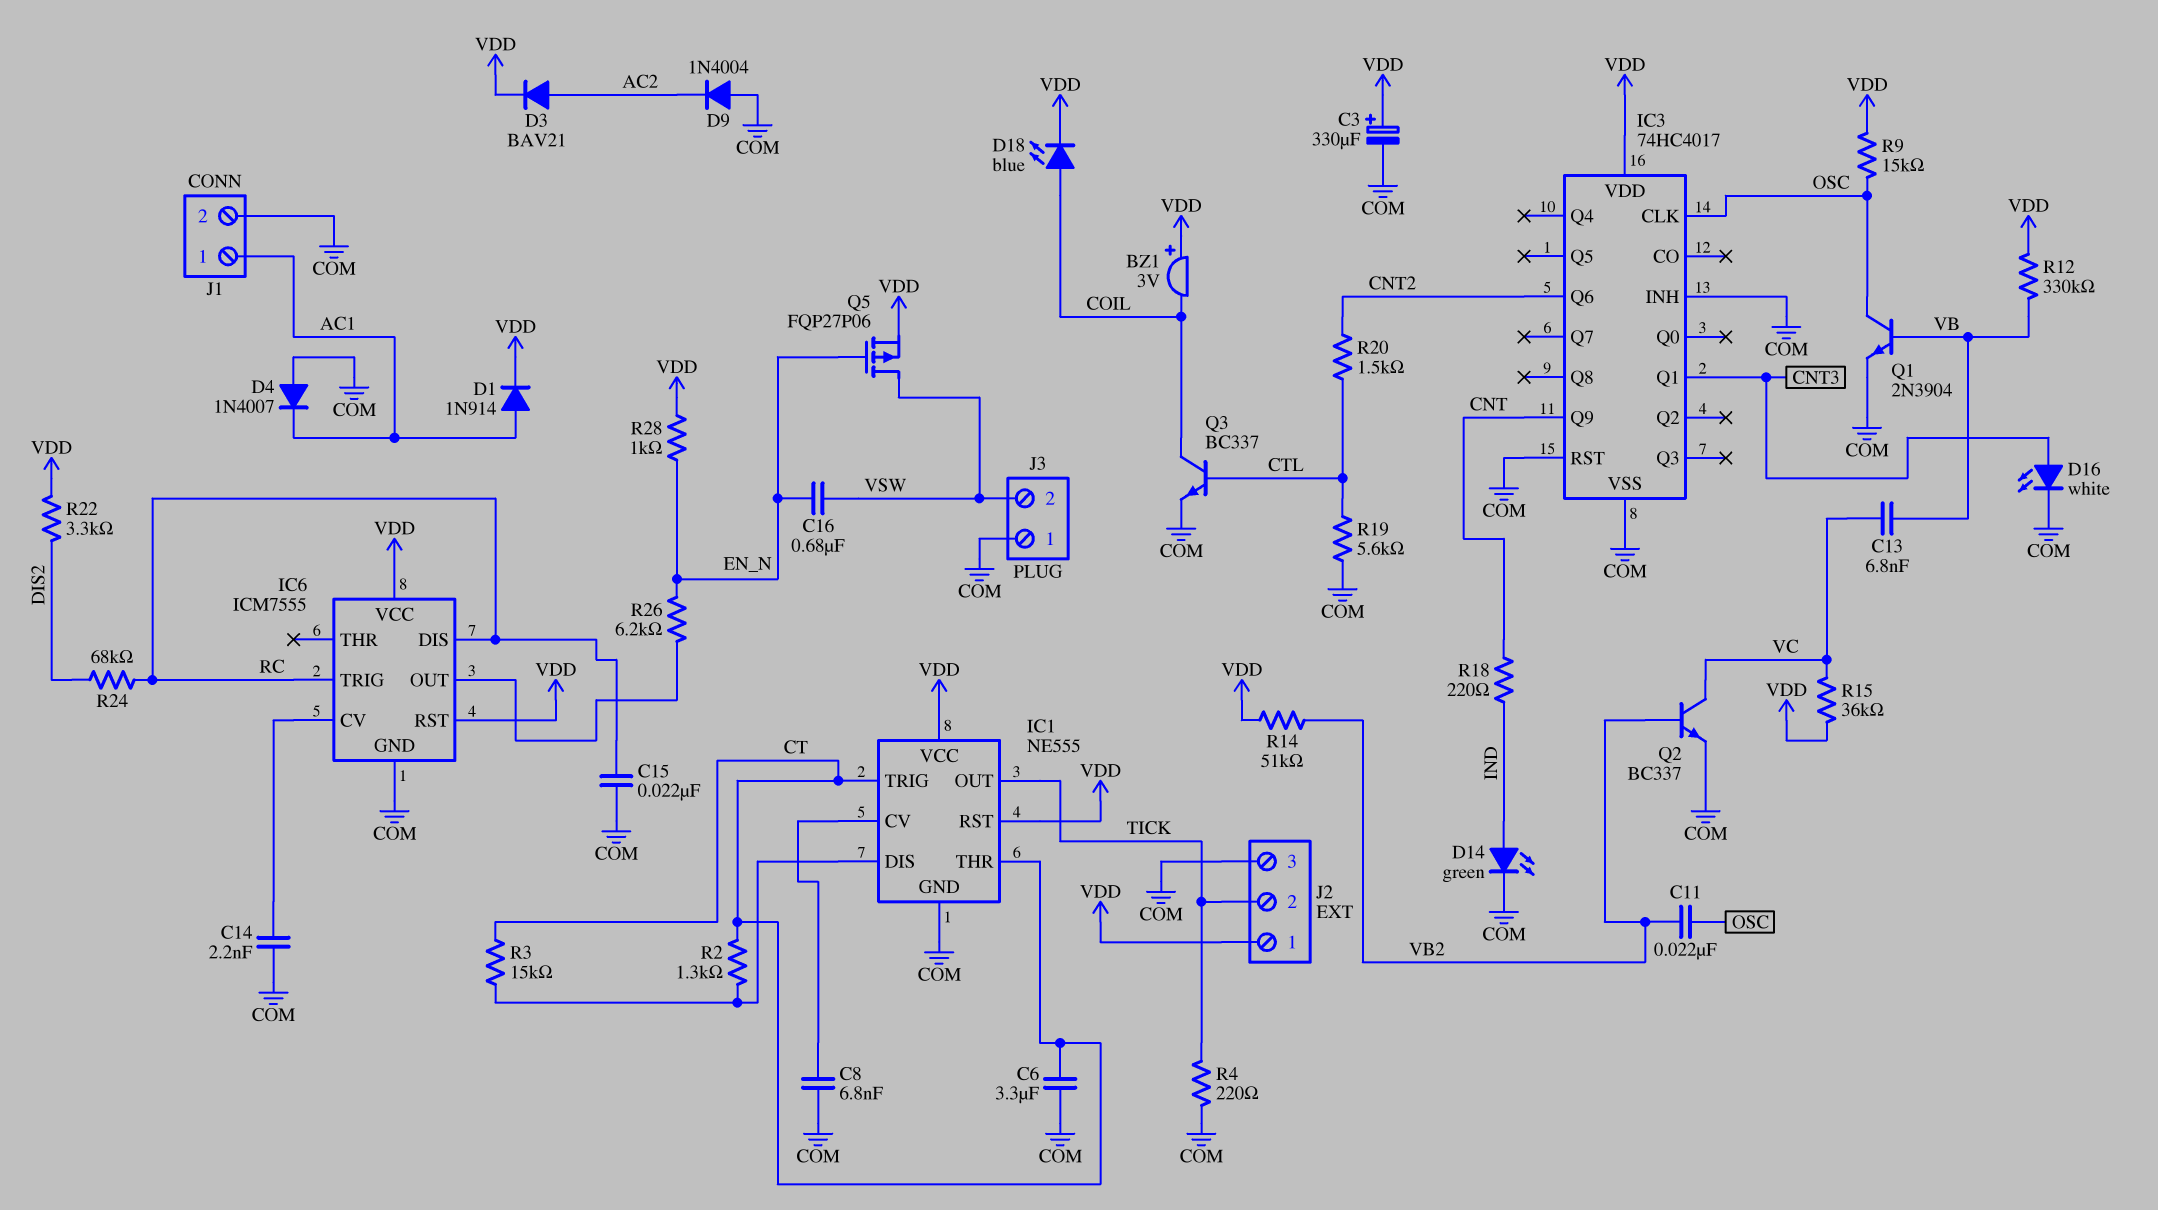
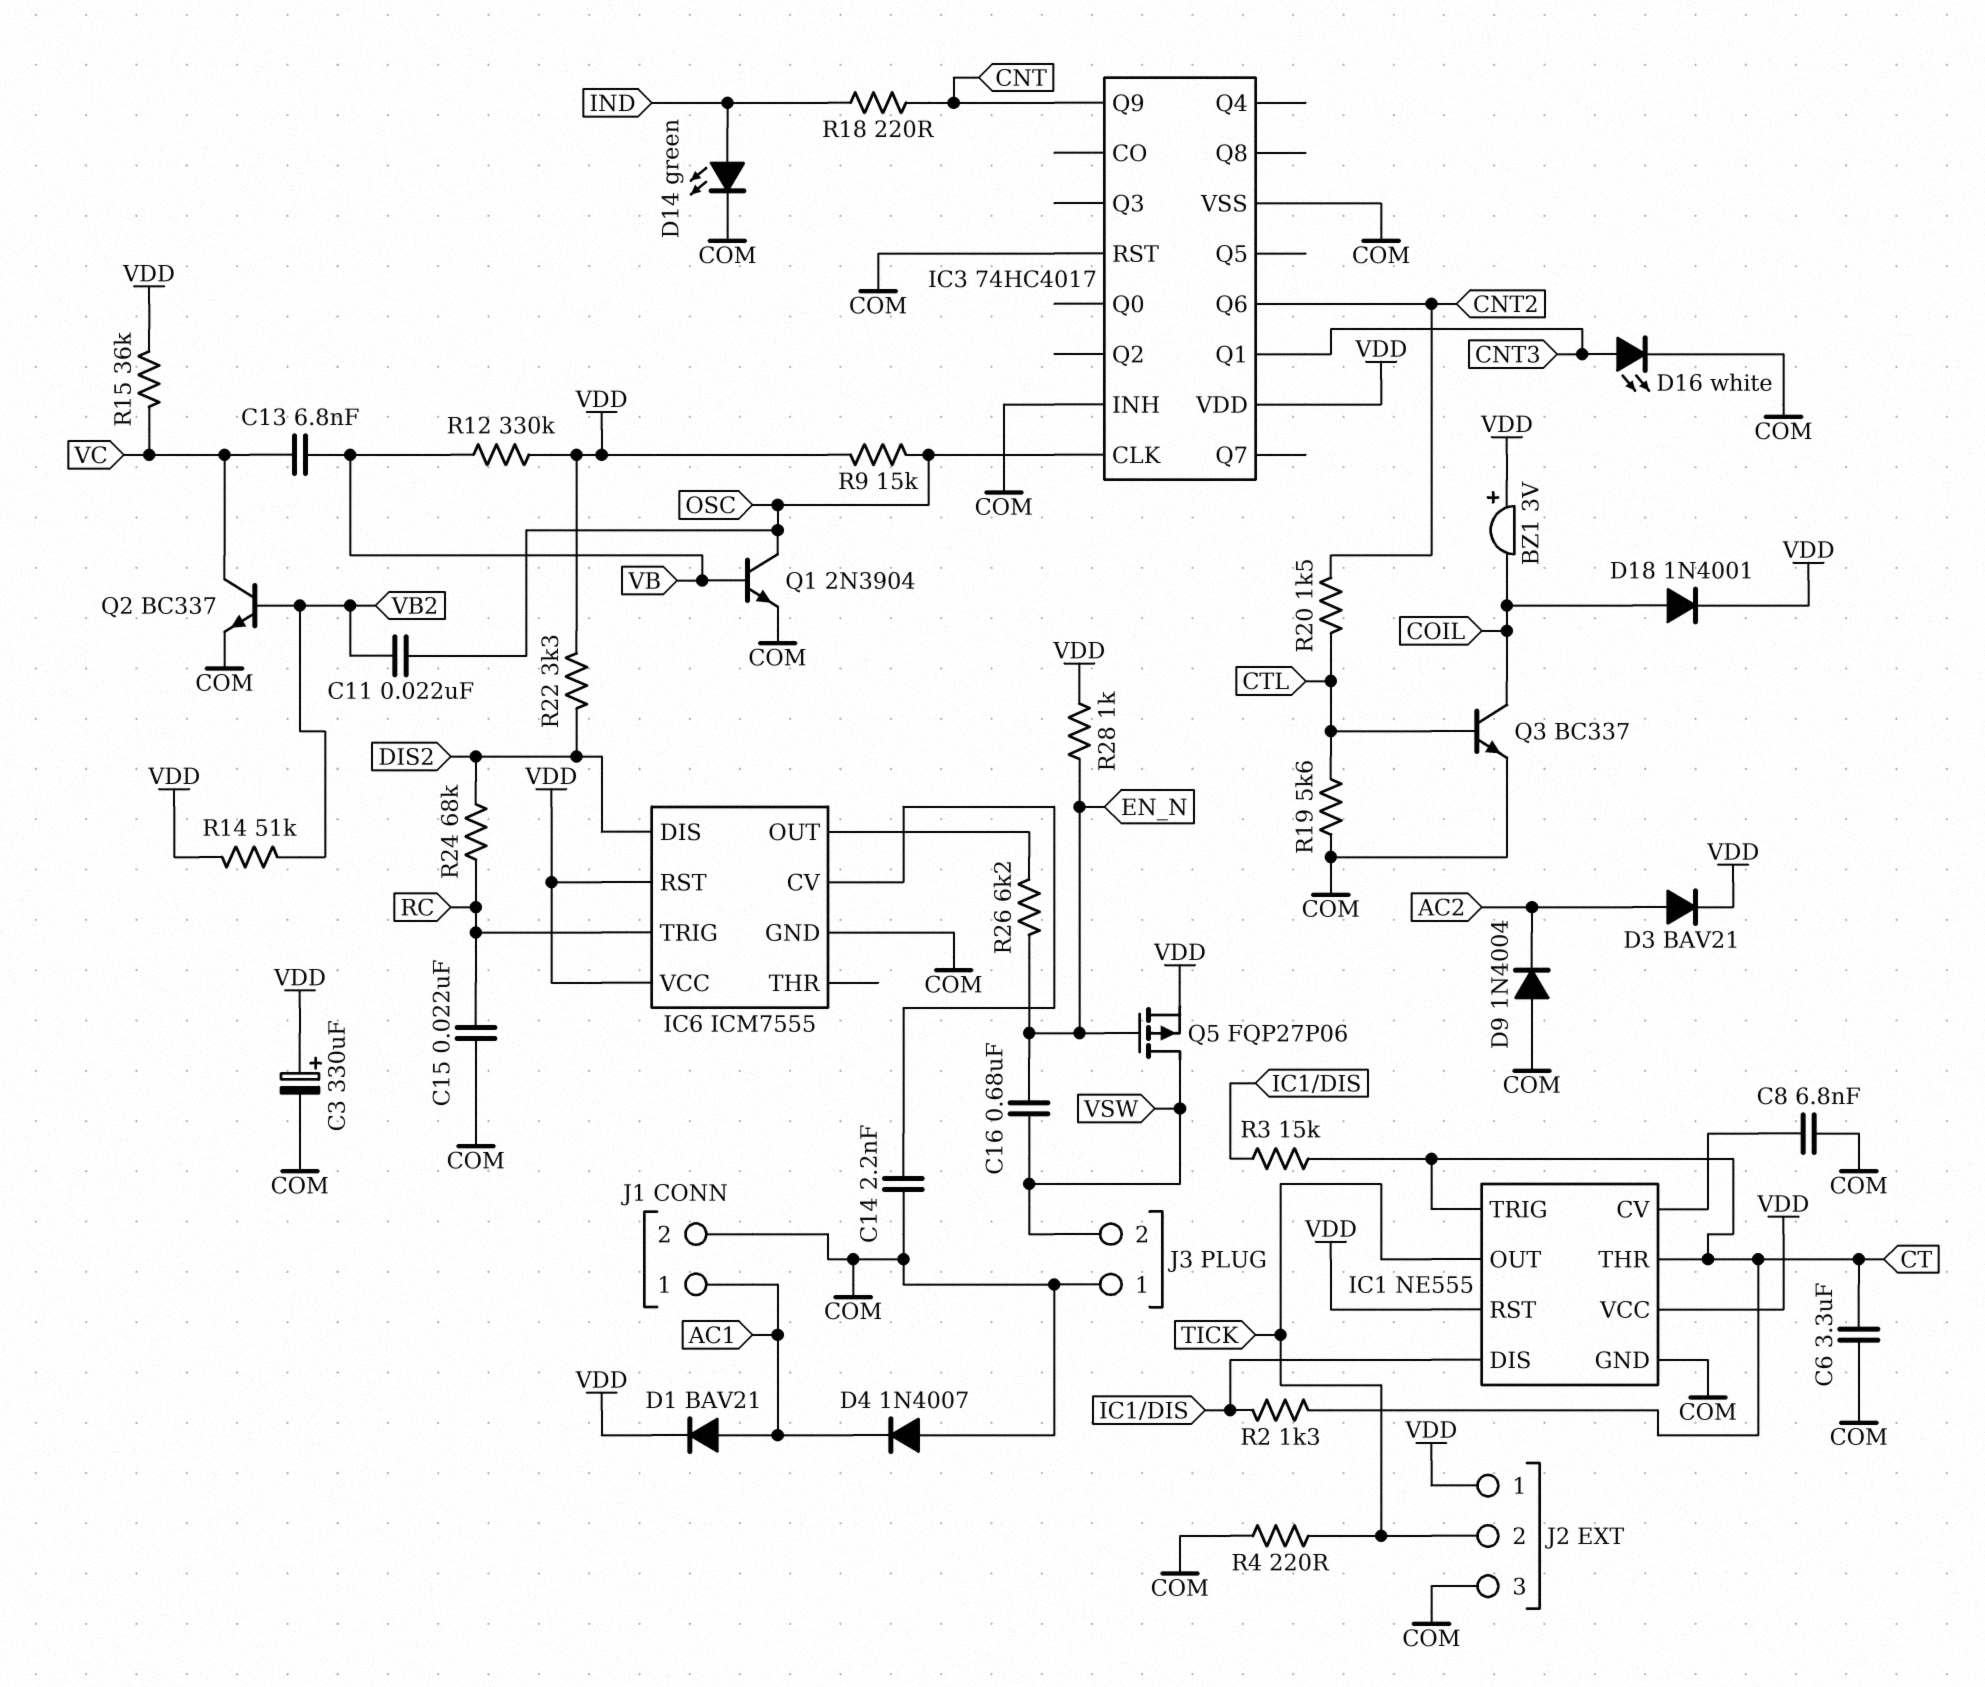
D1: diode 1N914 (A AC1, K VDD) -> diode BAV21 (A AC1, K VDD)
D18: LED blue (A COIL, K VDD) -> diode 1N4001 (A COIL, K VDD)
IC6 pin DIS: RC -> DIS2

